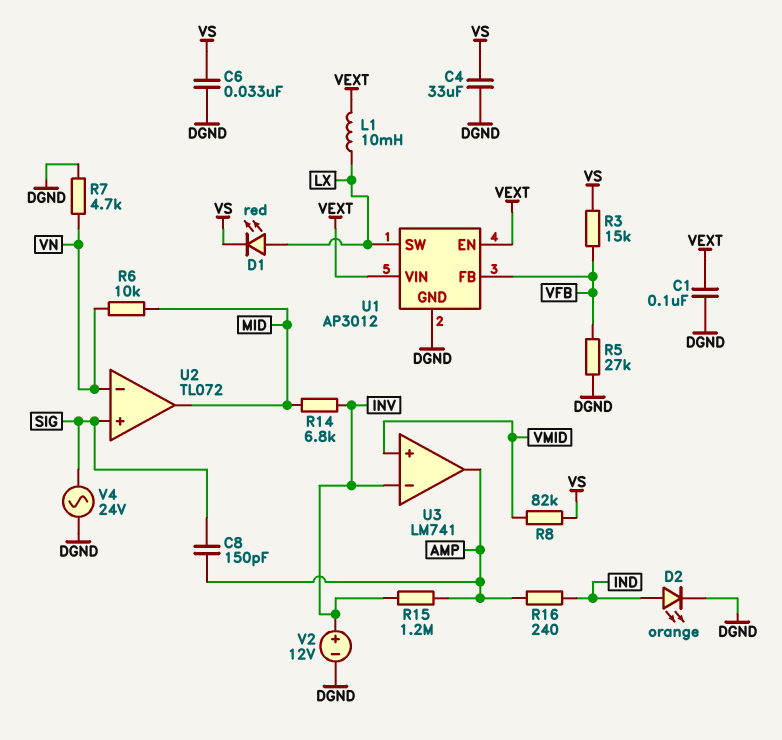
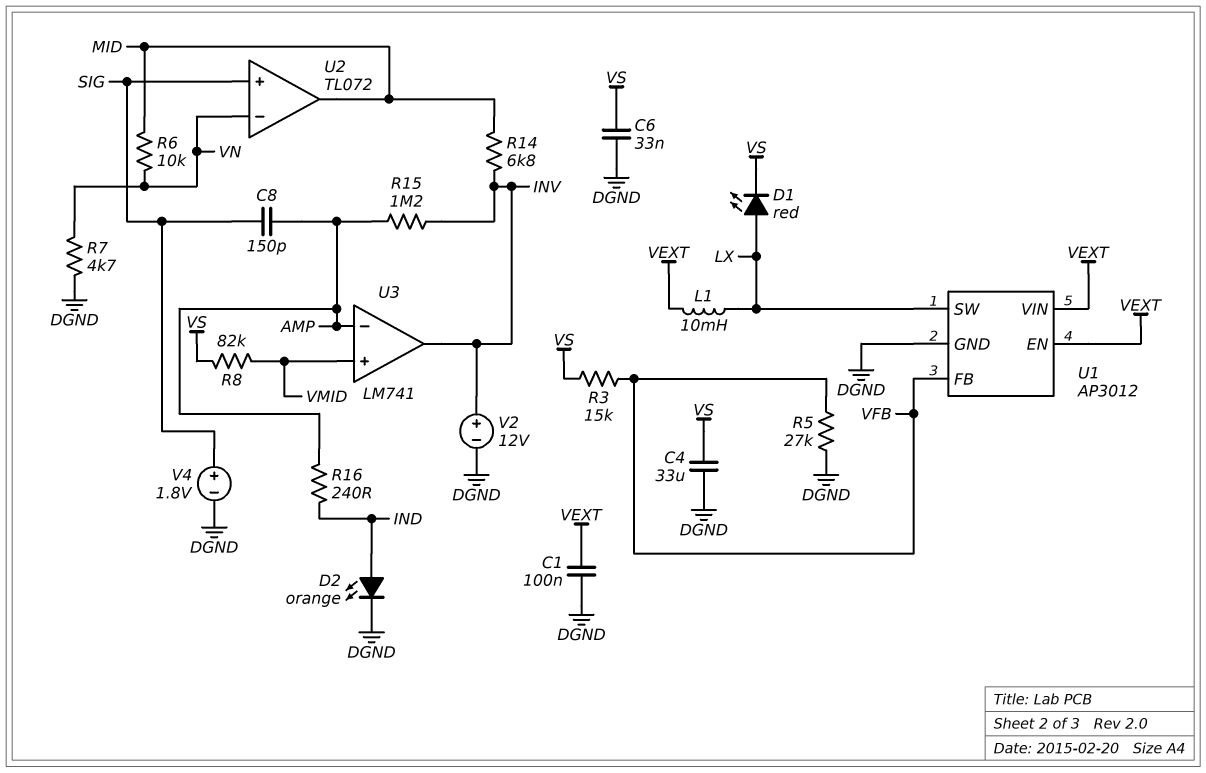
U3 pin in-: INV -> AMP
U3 pin out: AMP -> INV
V4: AC 24V (DGND, SIG) -> 1.8V (plus SIG, minus DGND)

